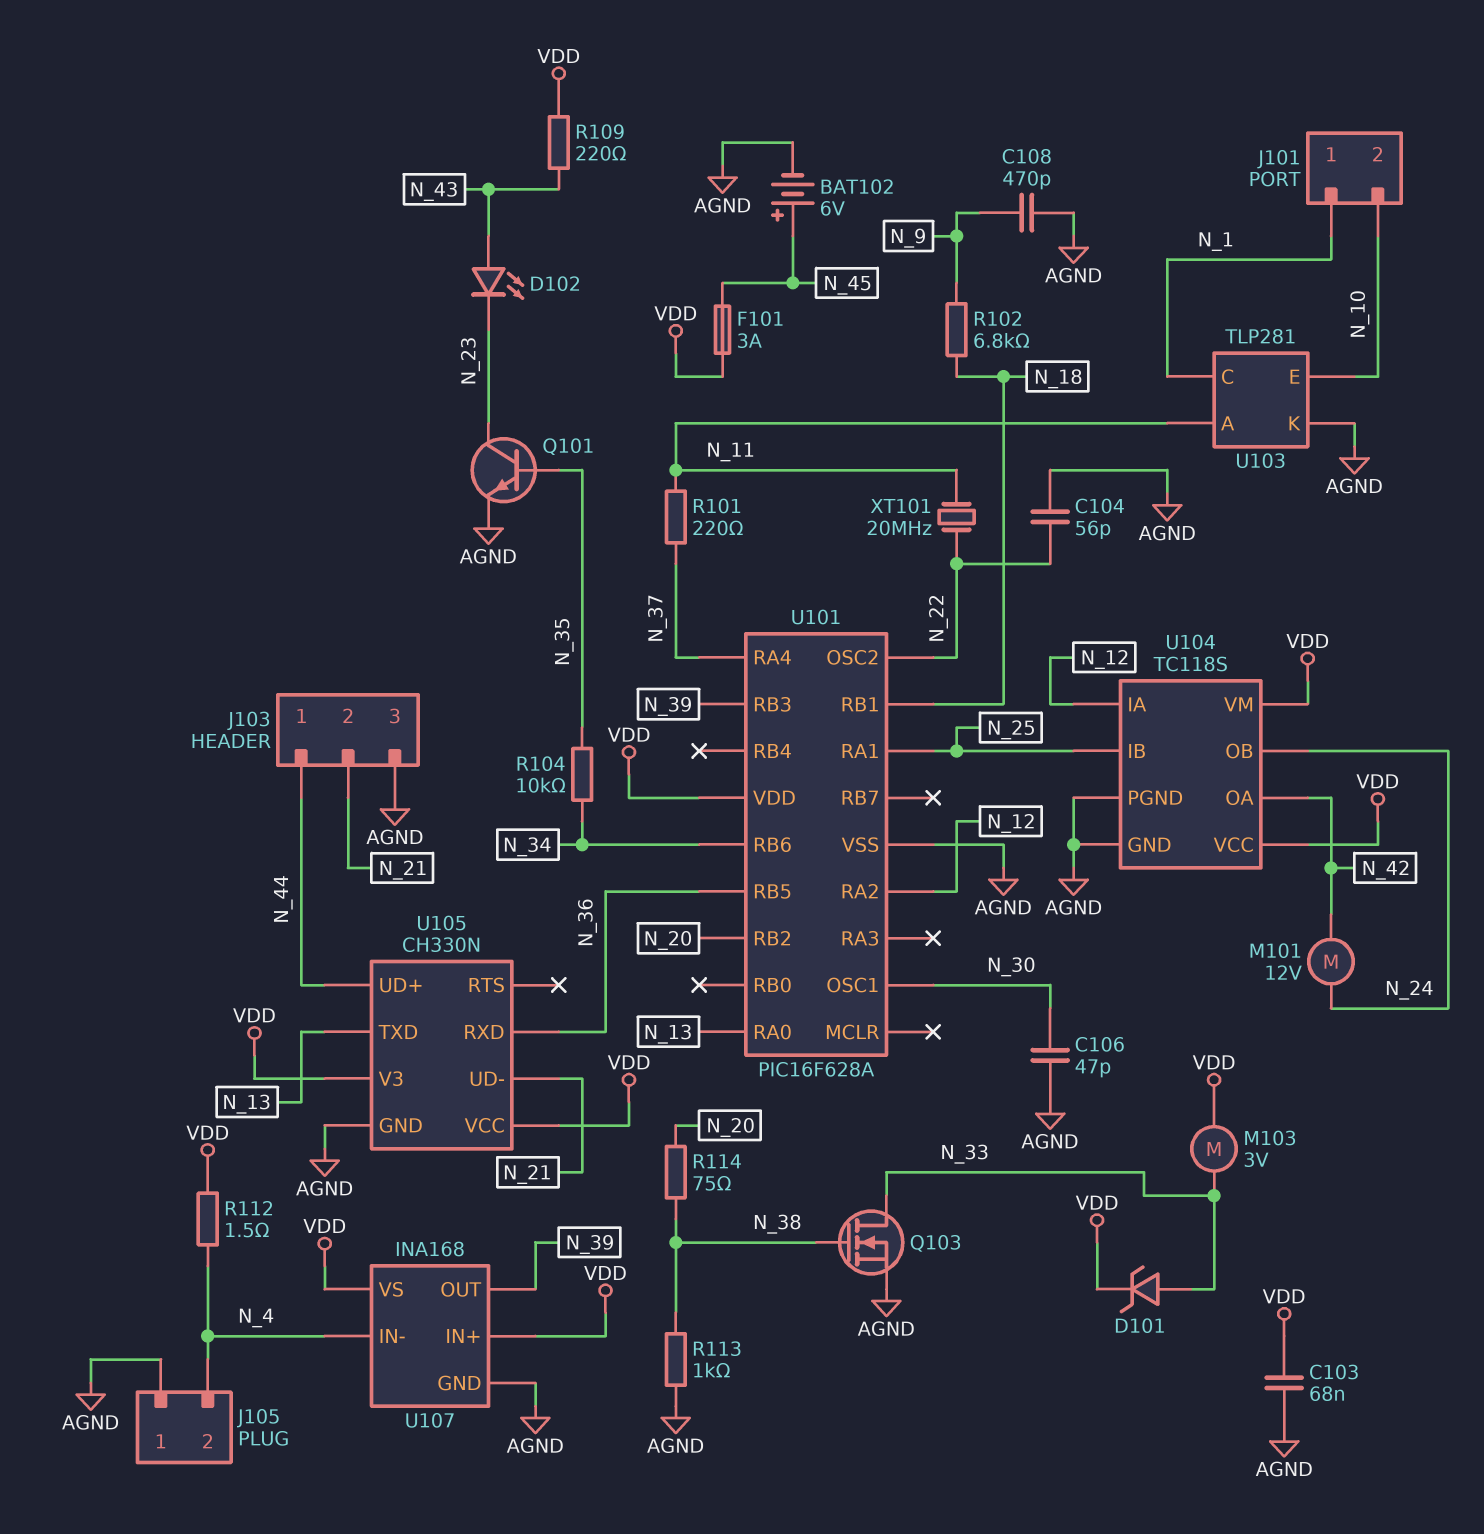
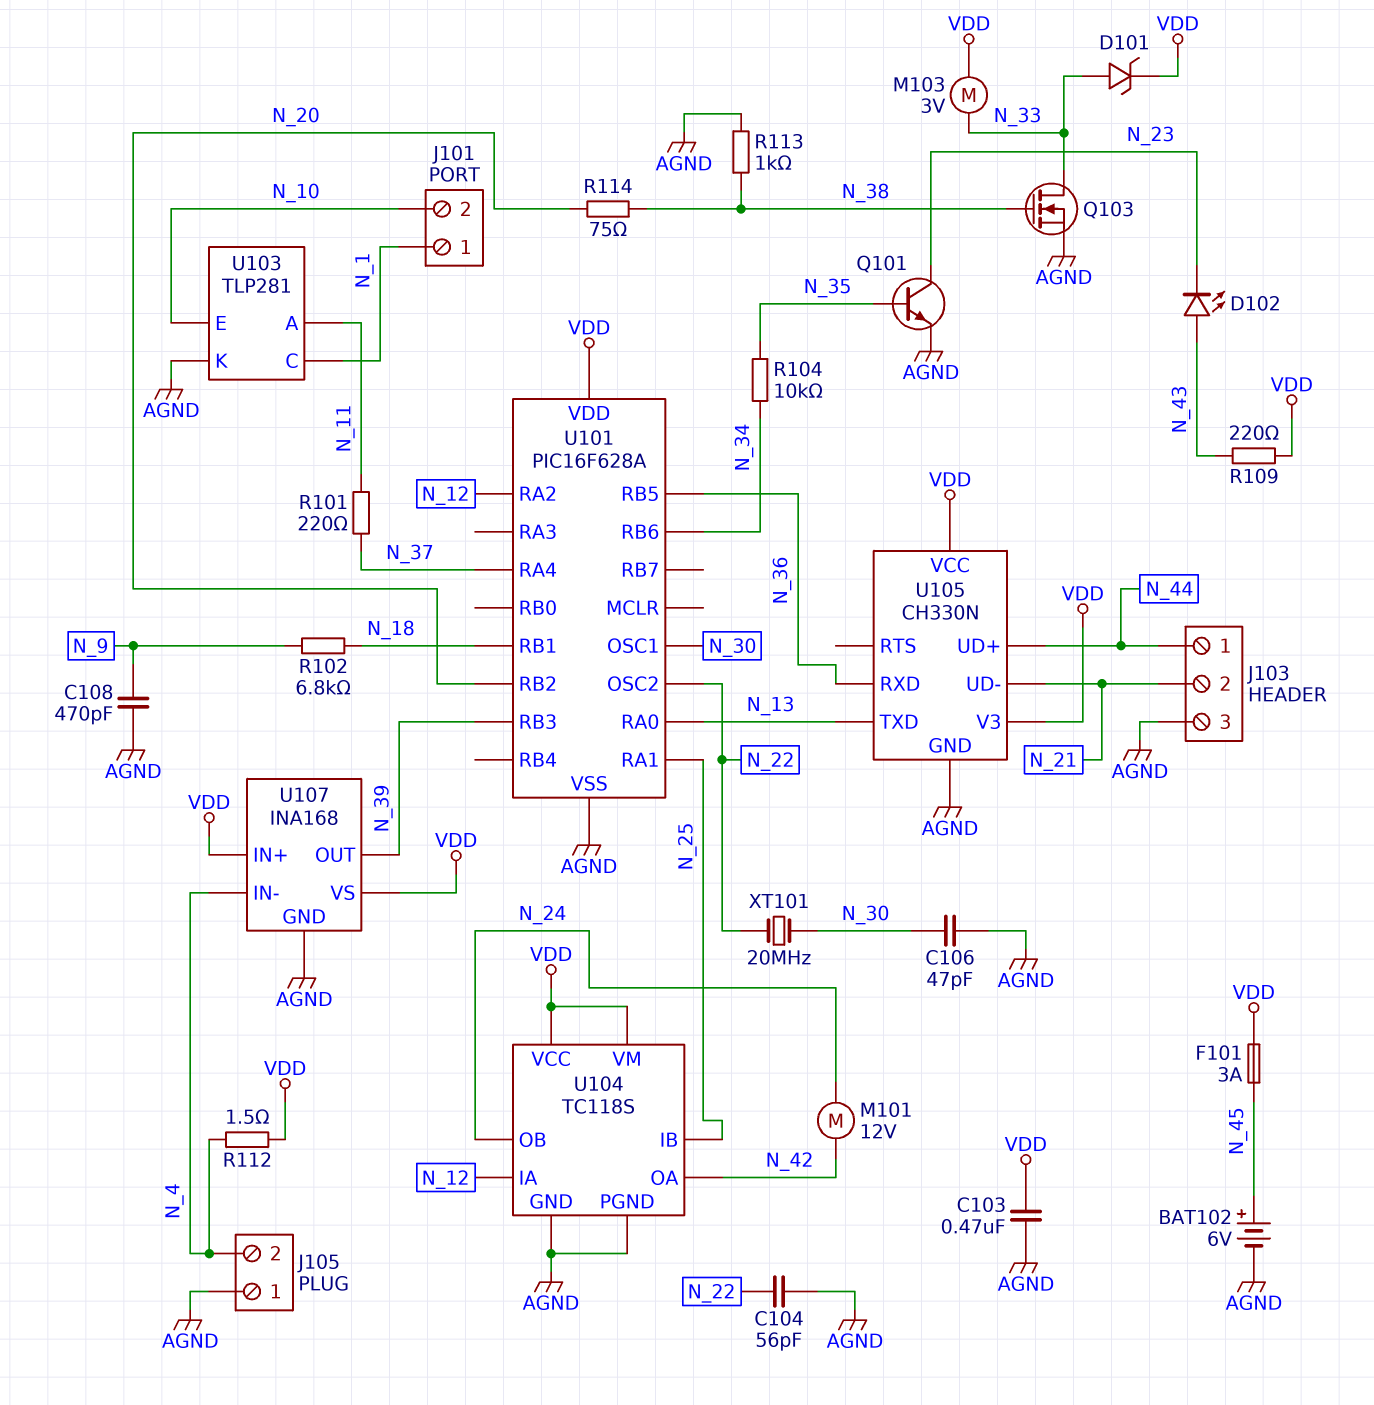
C103: 68nF (AGND, VDD) -> 470nF (AGND, VDD)
XT101: 20MHz (N_11, N_22) -> 20MHz (N_22, N_30)

